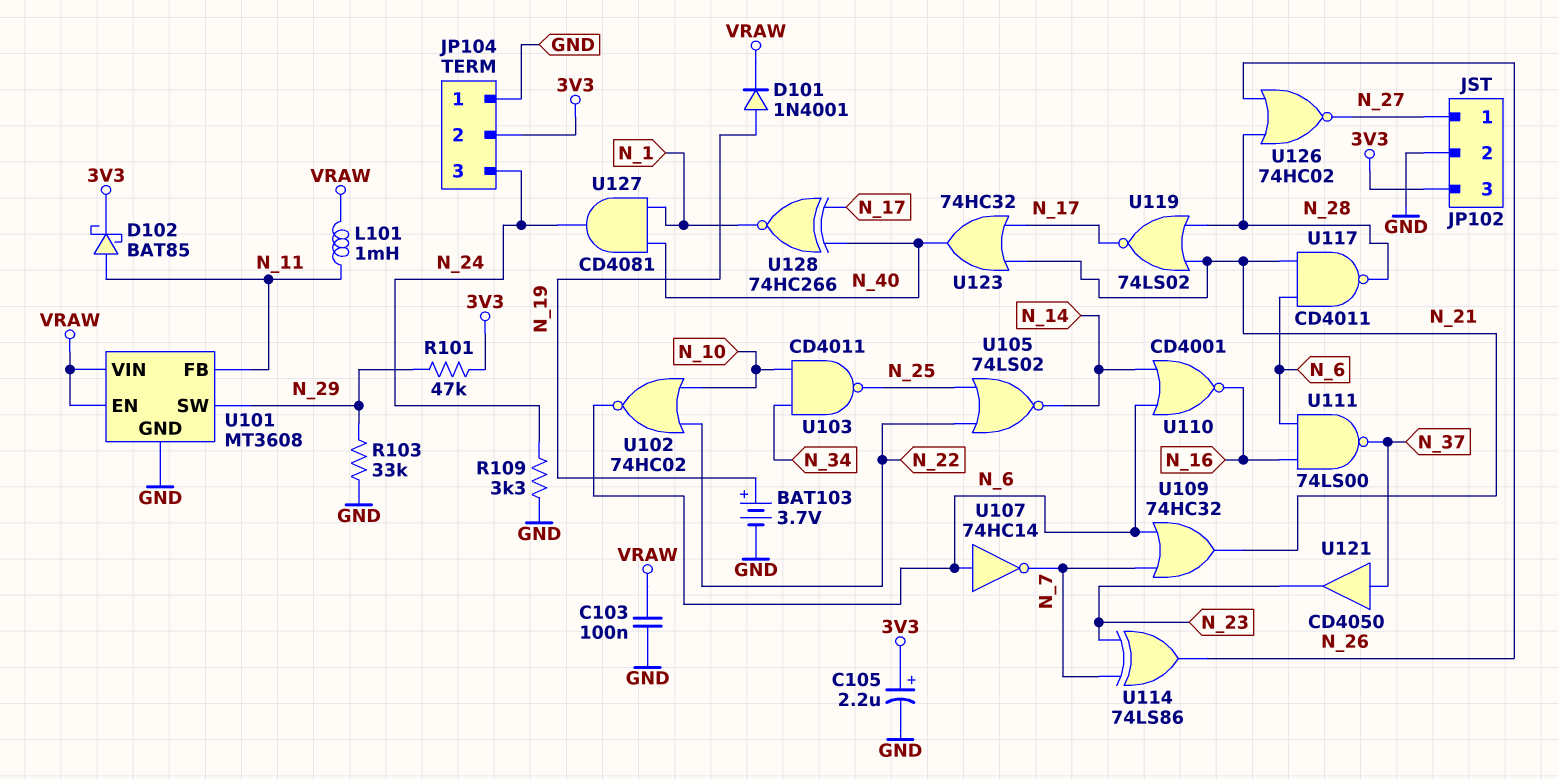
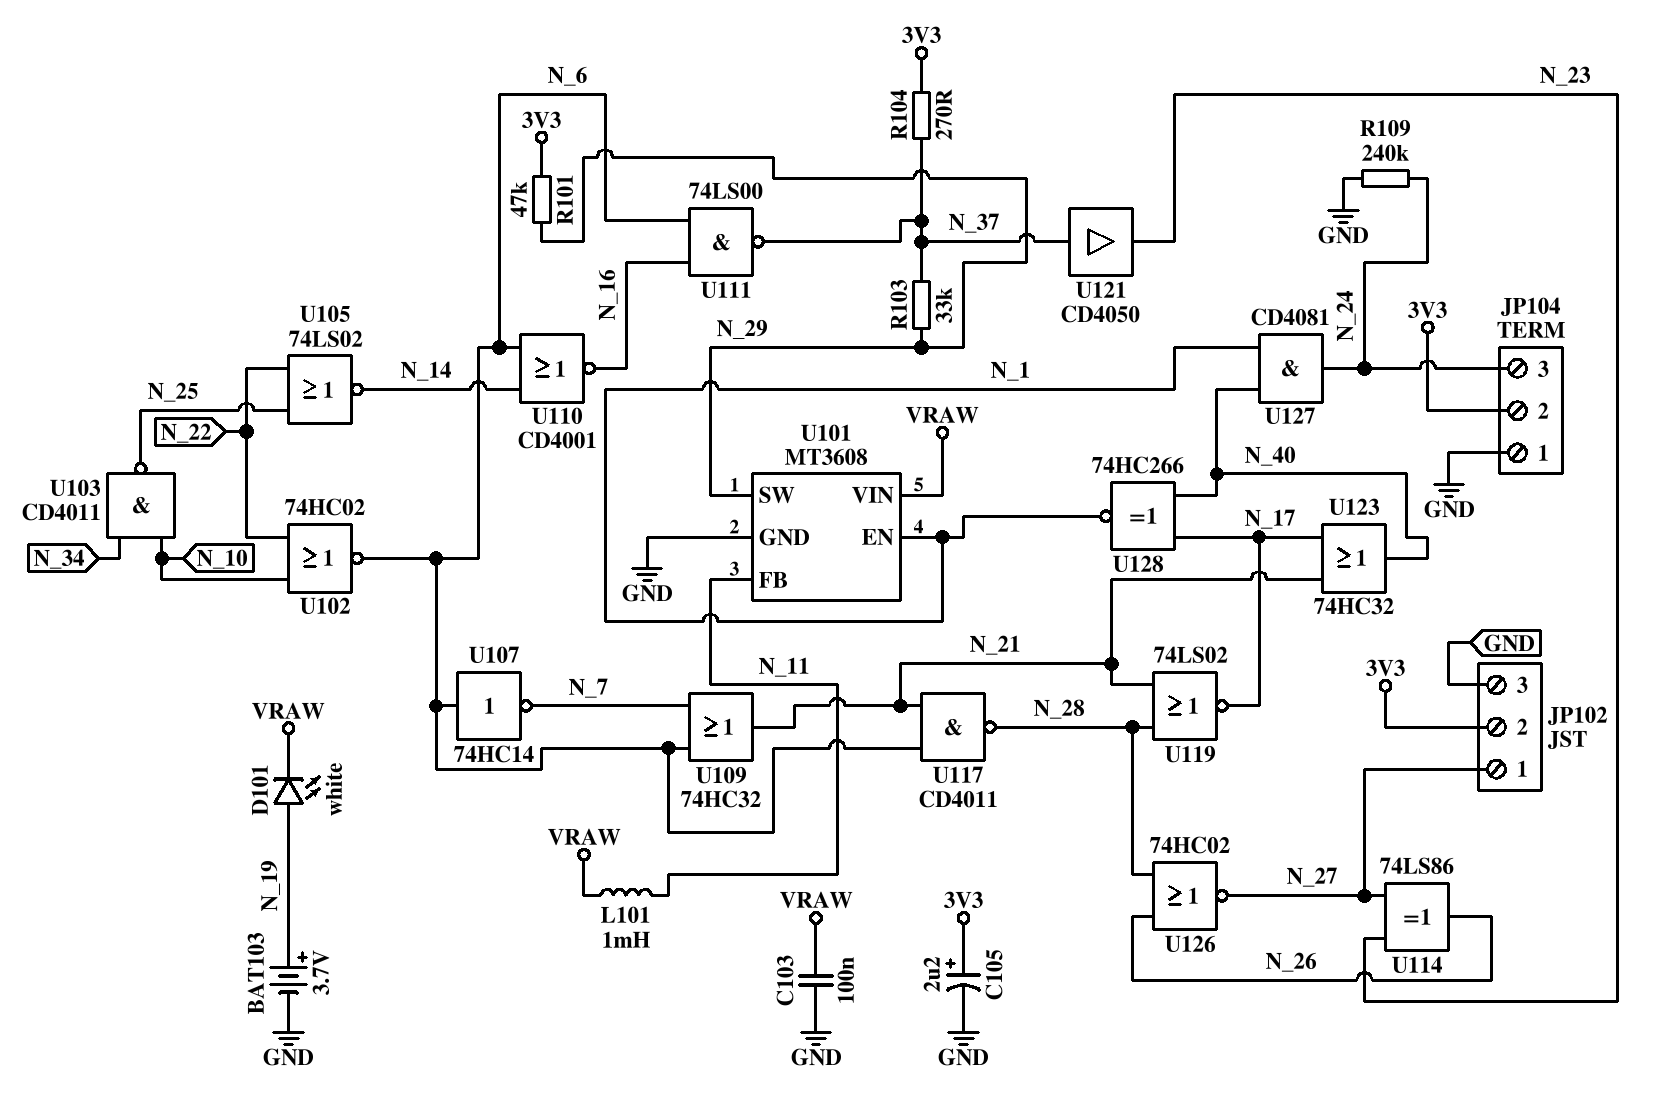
D101: diode 1N4001 (A N_19, K VRAW) -> LED white (A N_19, K VRAW)
D102: schottky BAT85 (A N_11, K 3V3) -> none
JP102 pin 2: GND -> 3V3
JP102 pin 3: 3V3 -> GND
R103: 33k (GND, N_29) -> 33k (N_29, N_37)
R104: none -> 270 (3V3, N_37)
R109: 3.3k (GND, N_24) -> 240k (GND, N_24)
U101 pin EN: VRAW -> N_1
U114: XOR 74LS86 (in N_7, in N_23, out N_26) -> XOR 74LS86 (in N_23, in N_27, out N_26)

